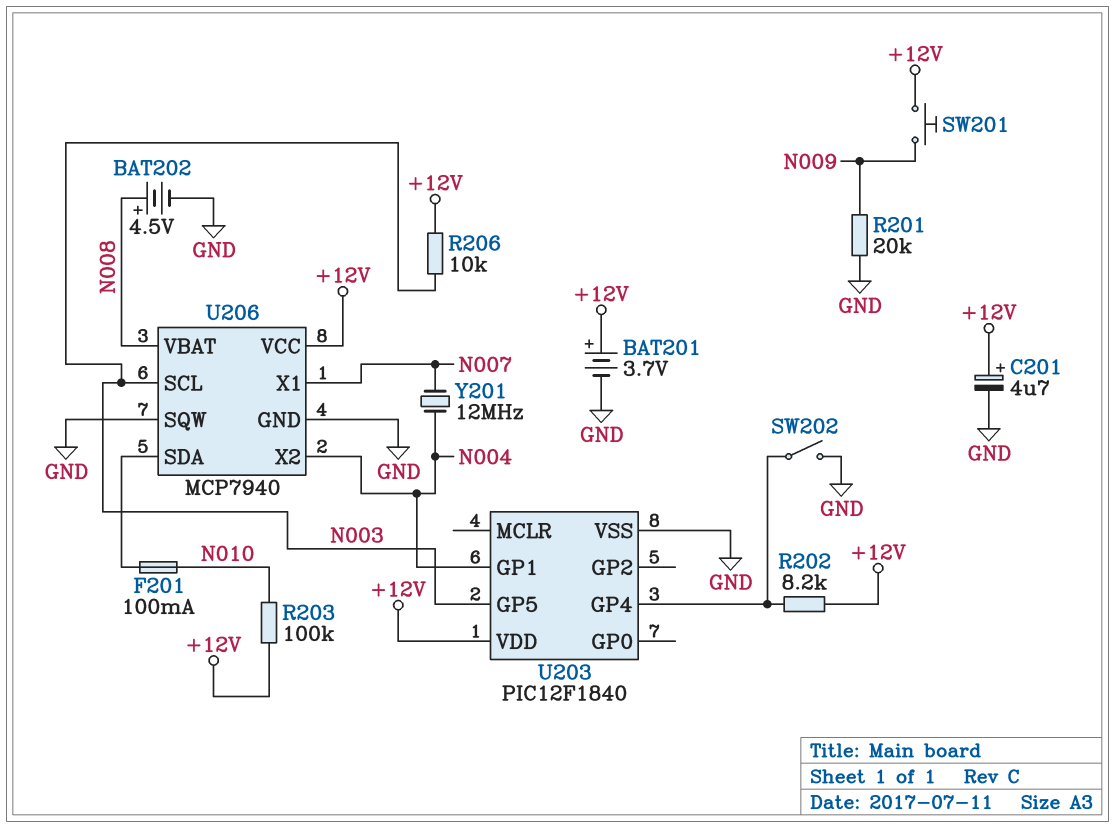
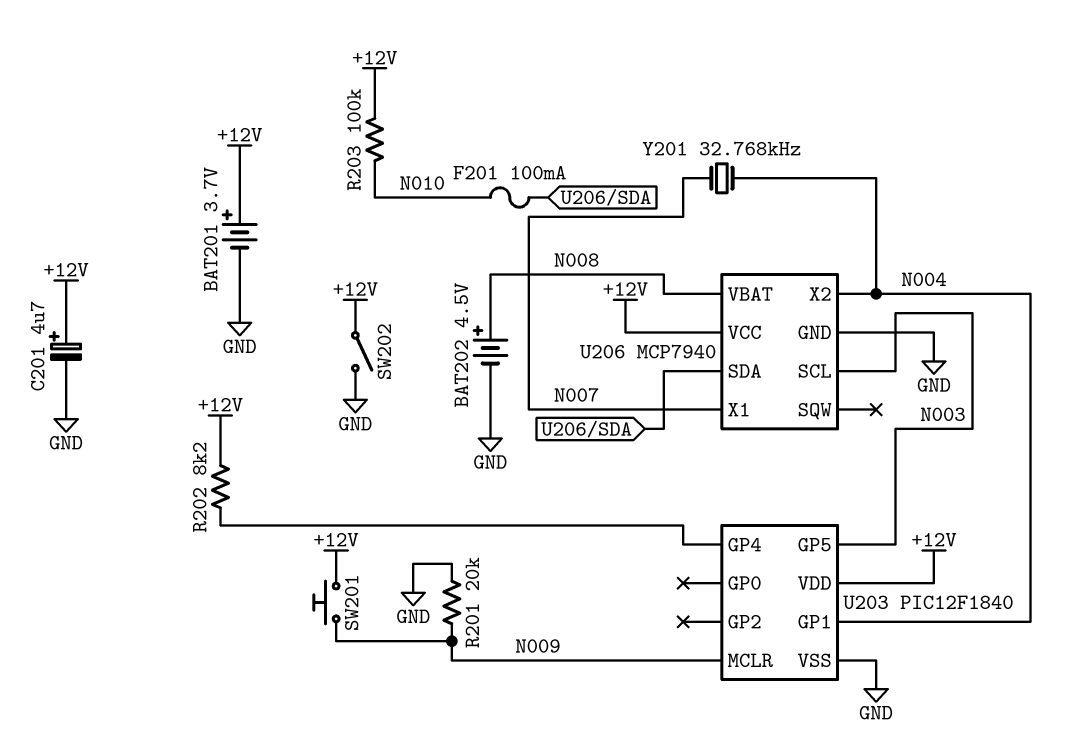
R206: 10k (+12V, N003) -> none
SW202: switch (GND, U203/GP4) -> switch (+12V, GND)
U203 pin MCLR: none -> N009
U206 pin SQW: GND -> none
Y201: 12MHz (N004, N007) -> 32.768kHz (N004, N007)

